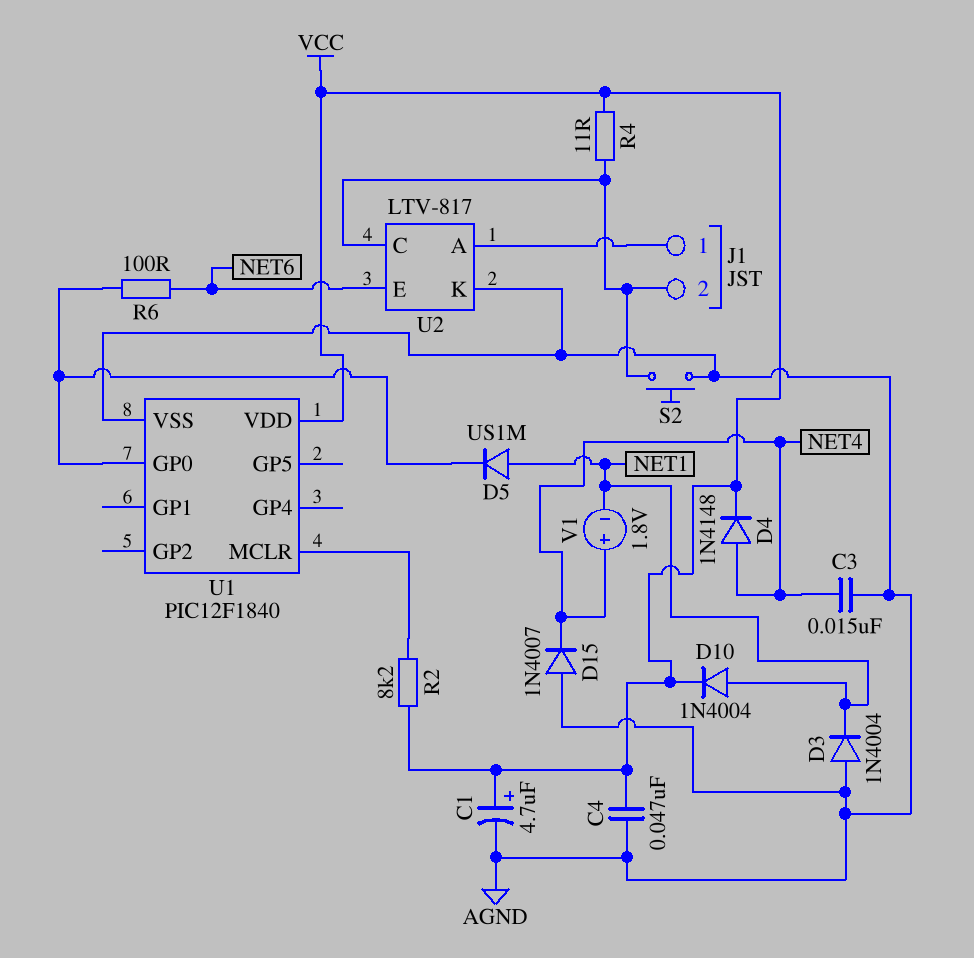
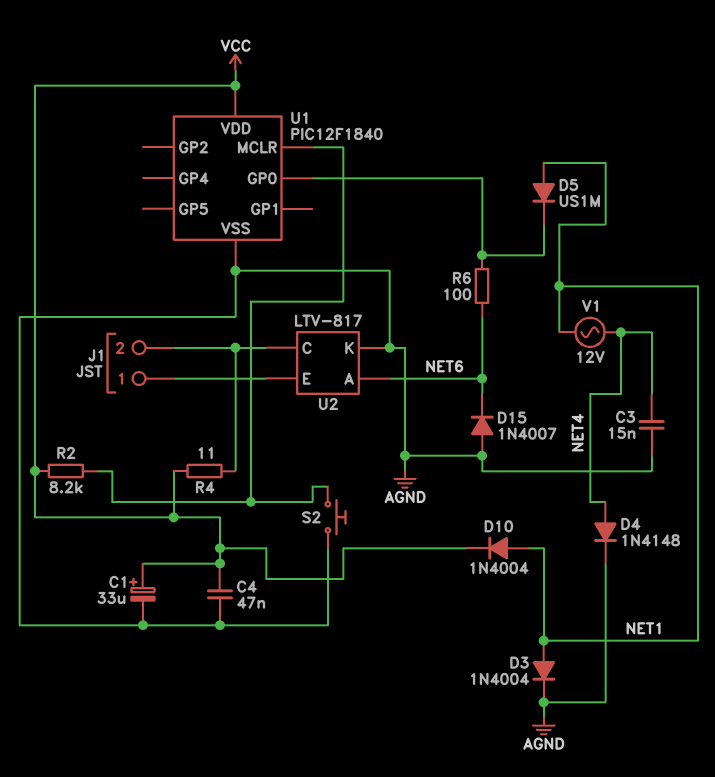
C1: 4.7uF (plus VCC, minus AGND) -> 33uF (plus VCC, minus AGND)
D3: diode 1N4004 (A AGND, K NET1) -> diode 1N4004 (A NET1, K AGND)
D4: diode 1N4148 (A NET4, K VCC) -> diode 1N4148 (A NET4, K AGND)
D15: diode 1N4007 (A AGND, K NET4) -> diode 1N4007 (A AGND, K NET6)
S2: button (AGND, J1/2) -> button (AGND, U1/MCLR)
U2 pin A: J1/1 -> NET6
U2 pin E: NET6 -> J1/1
V1: 1.8V (plus NET4, minus NET1) -> AC 12V (NET1, NET4)

